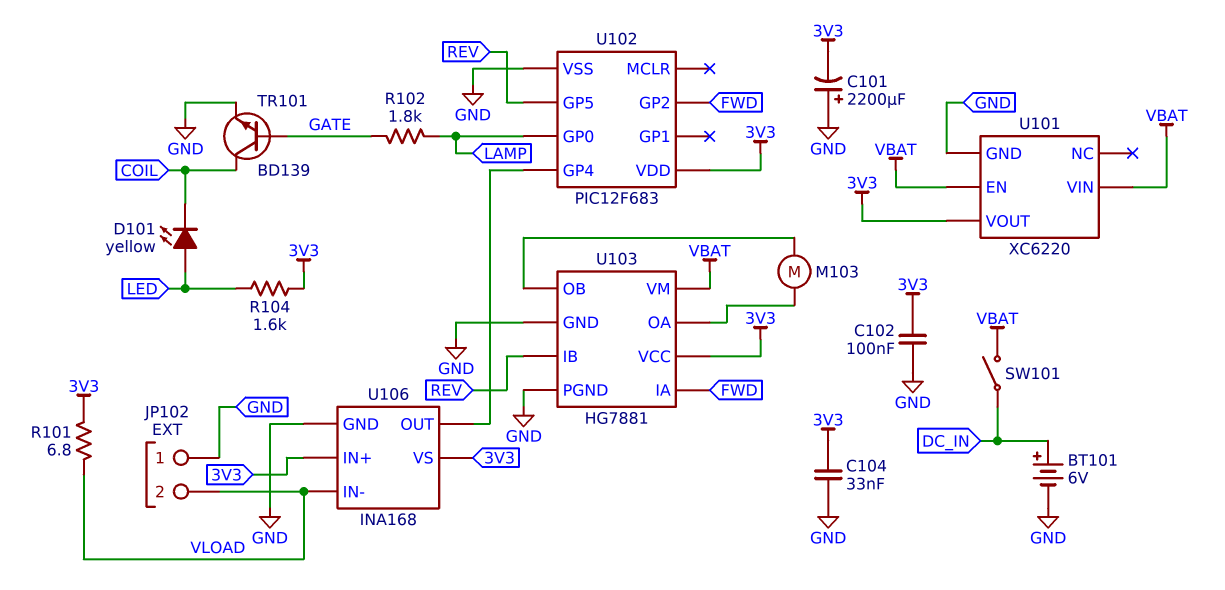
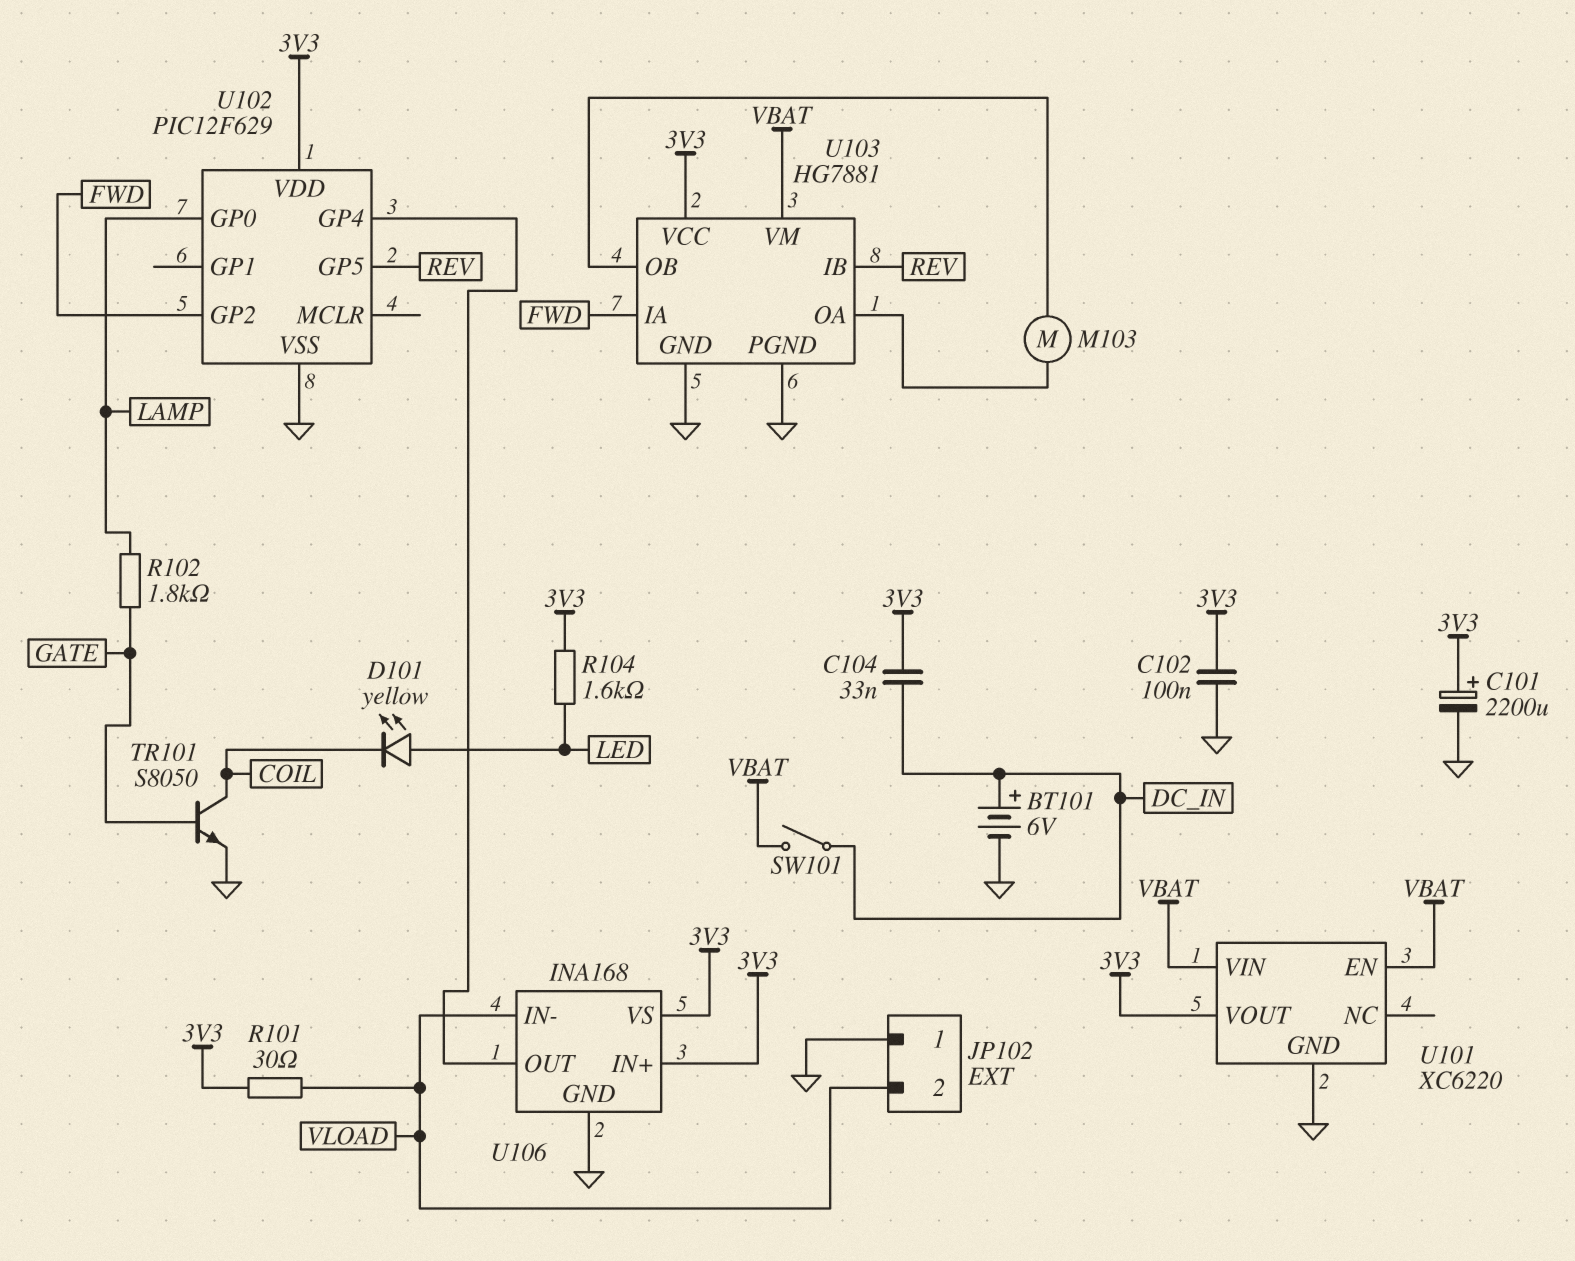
C101: 2200uF (plus GND, minus 3V3) -> 2200uF (plus 3V3, minus GND)
C104: 33nF (3V3, GND) -> 33nF (3V3, DC_IN)
R101: 6.8 (3V3, VLOAD) -> 30 (3V3, VLOAD)
TR101: NPN BD139 (B GATE, C COIL, E GND) -> NPN S8050 (B GATE, C COIL, E GND)
U102: PIC12F683 -> PIC12F629

